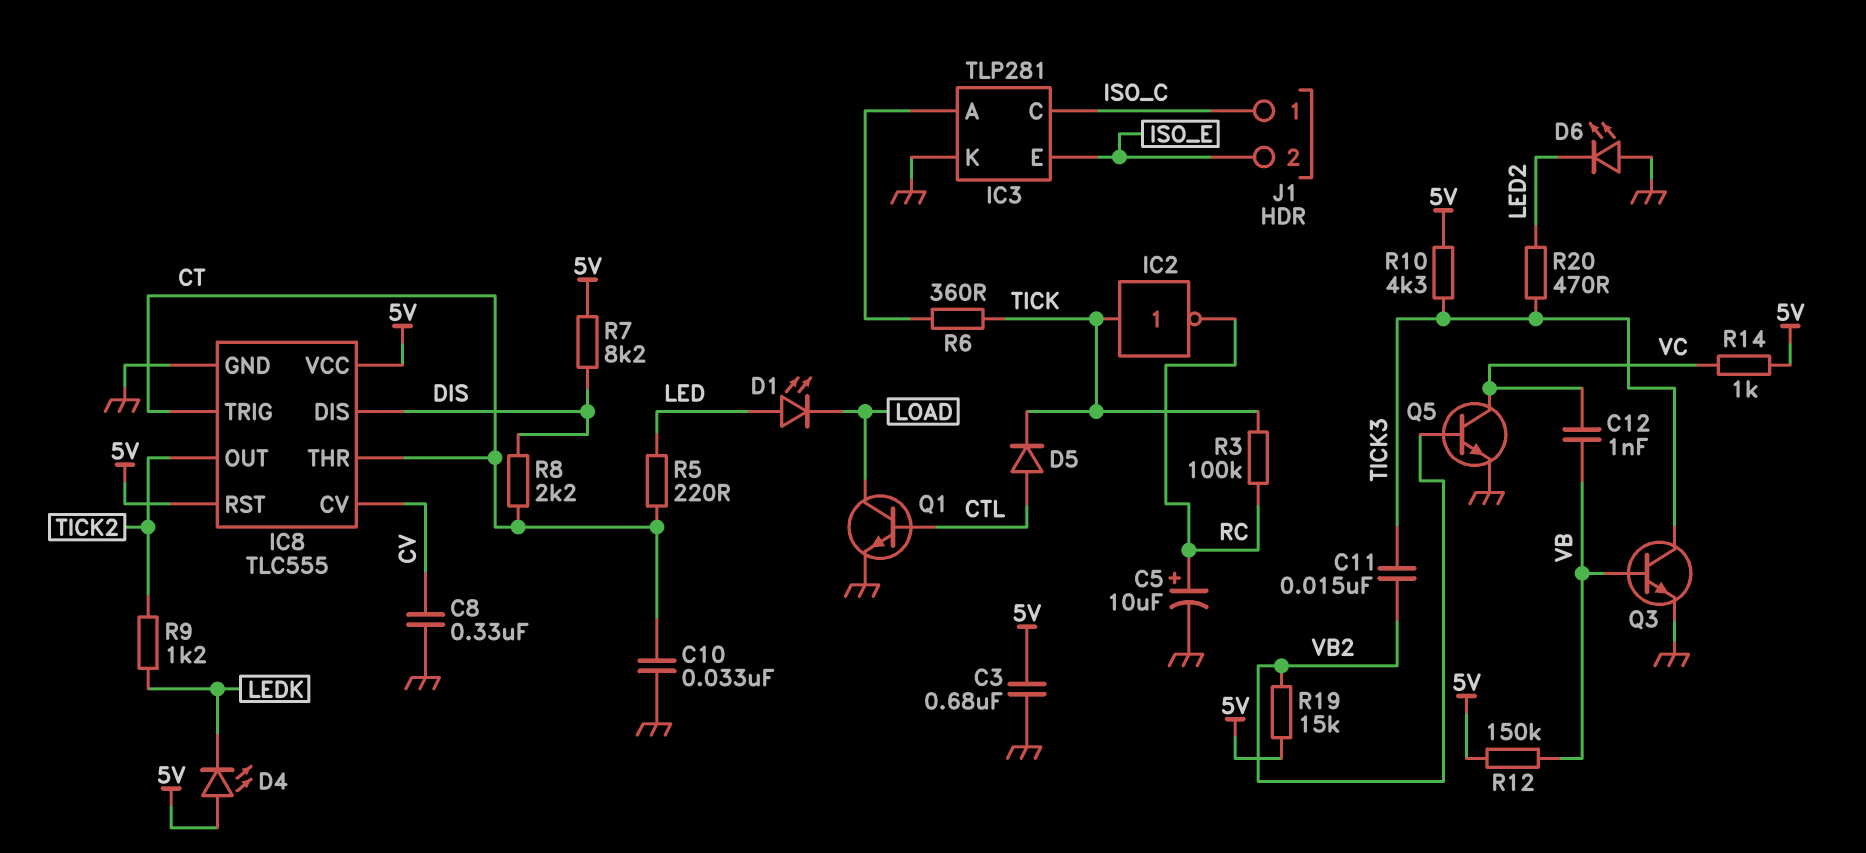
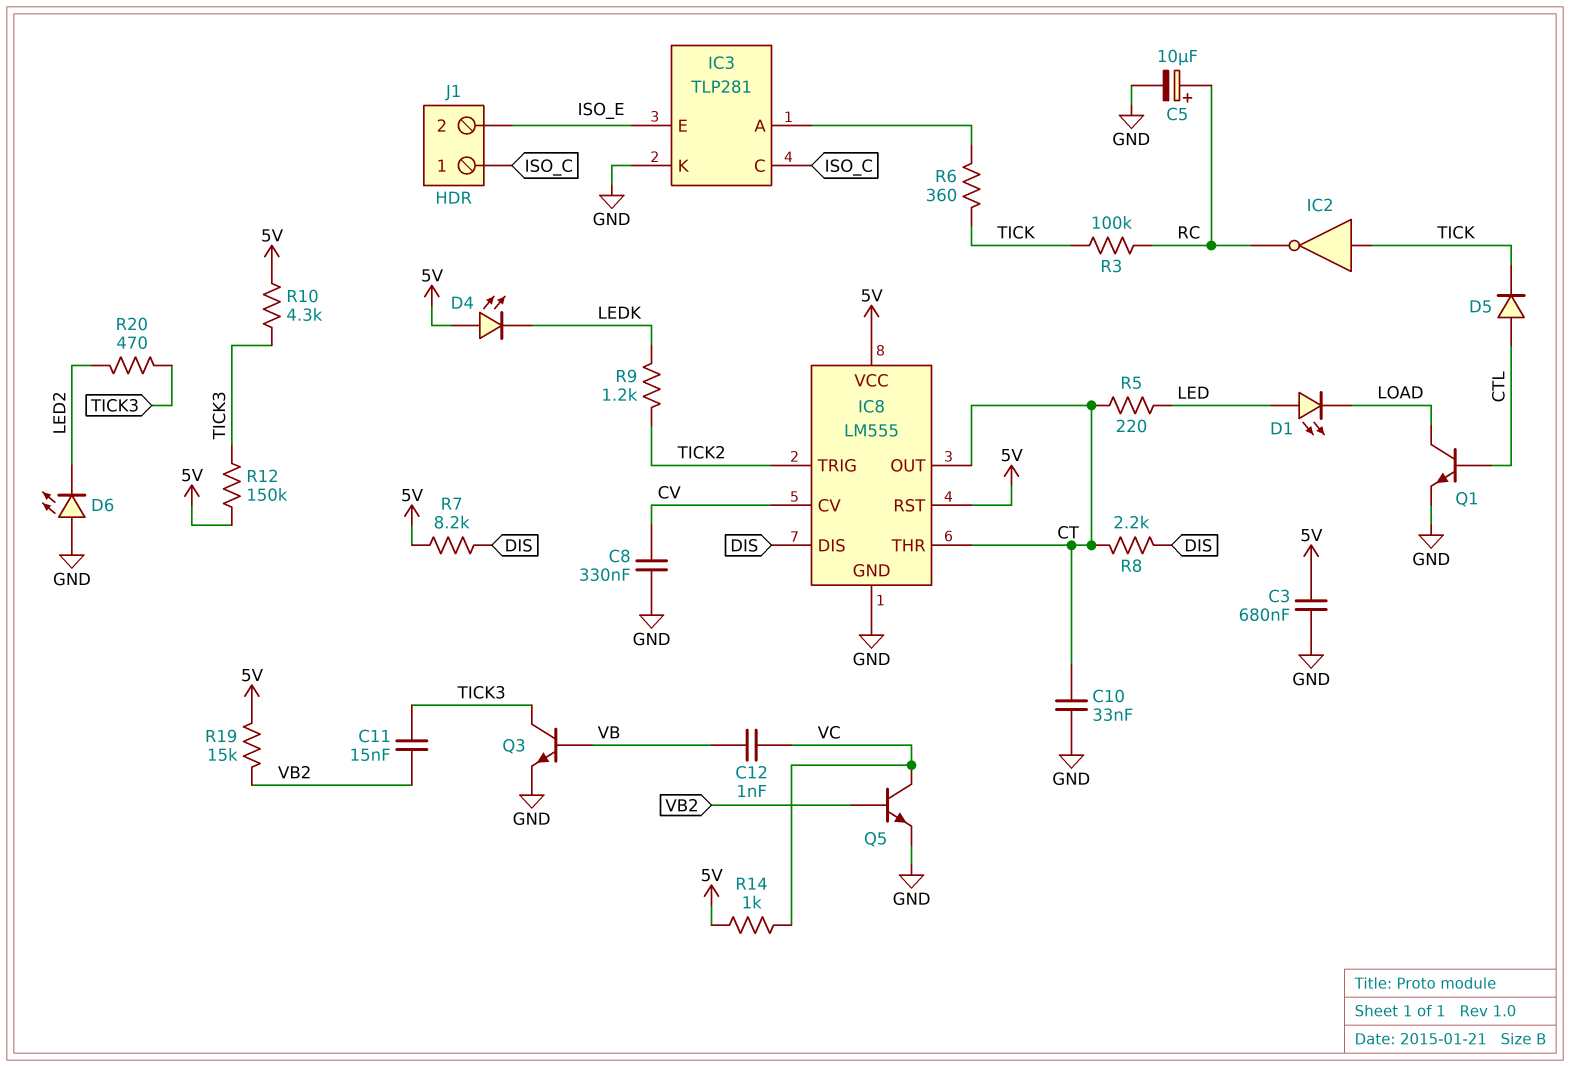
IC8: TLC555 -> LM555
IC8 pin OUT: TICK2 -> CT
IC8 pin TRIG: CT -> TICK2
R12: 150k (5V, VB) -> 150k (5V, TICK3)

